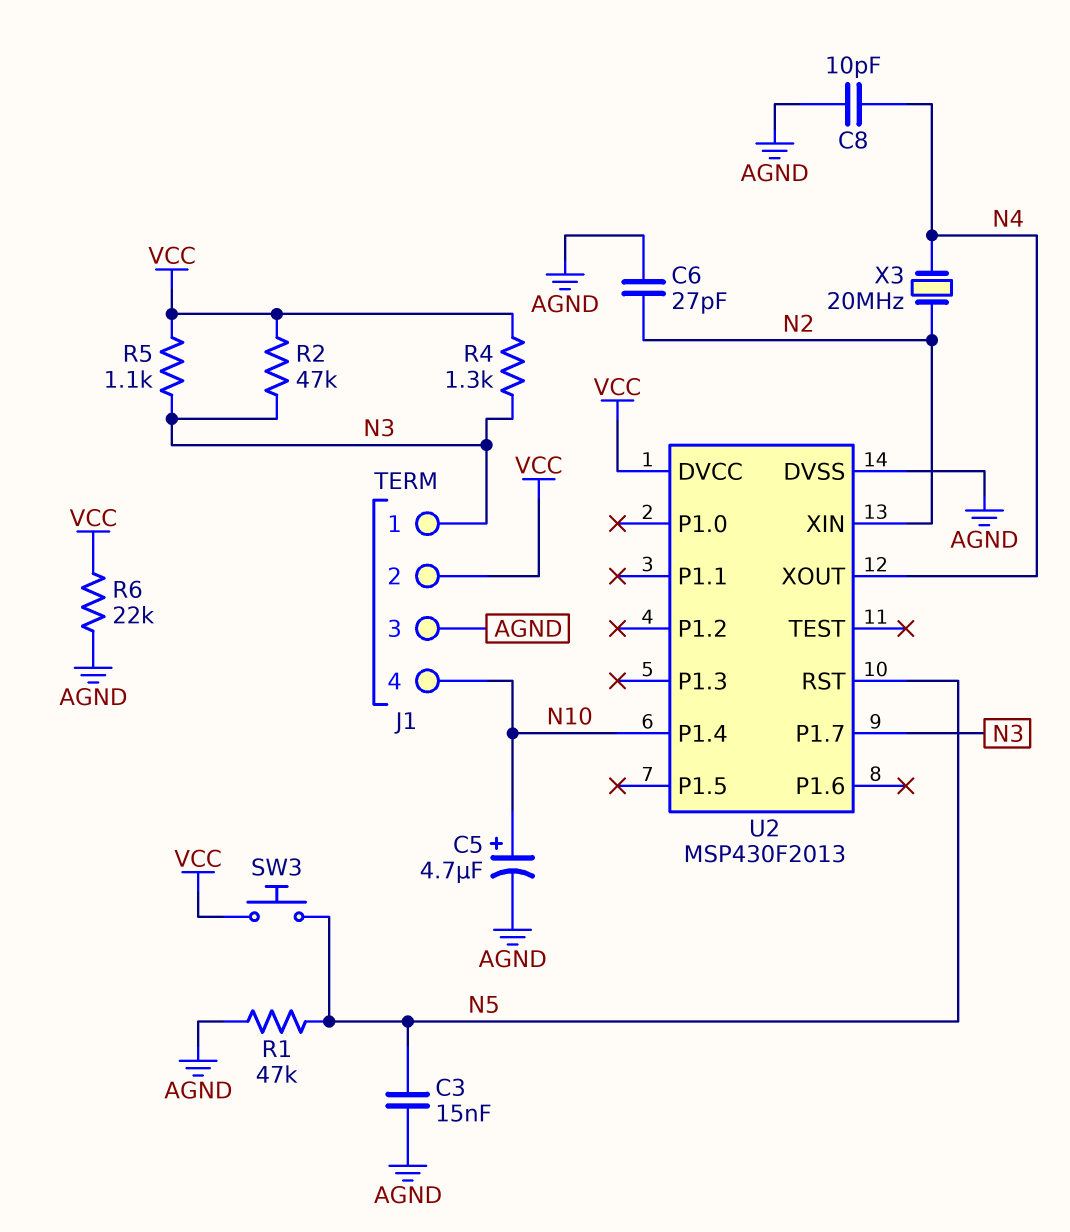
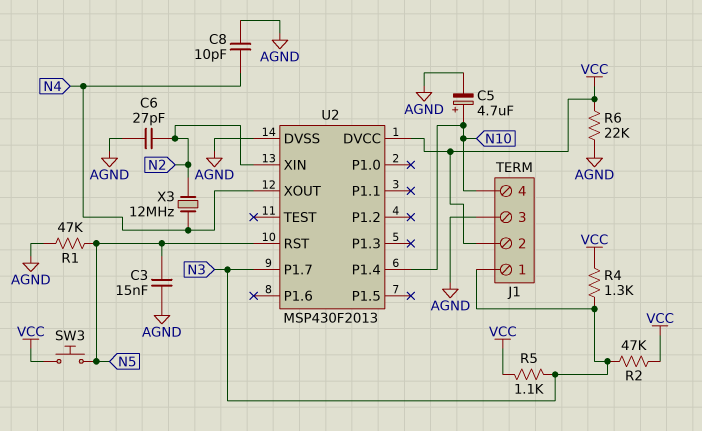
X3: 20MHz (N2, N4) -> 12MHz (N2, N4)

